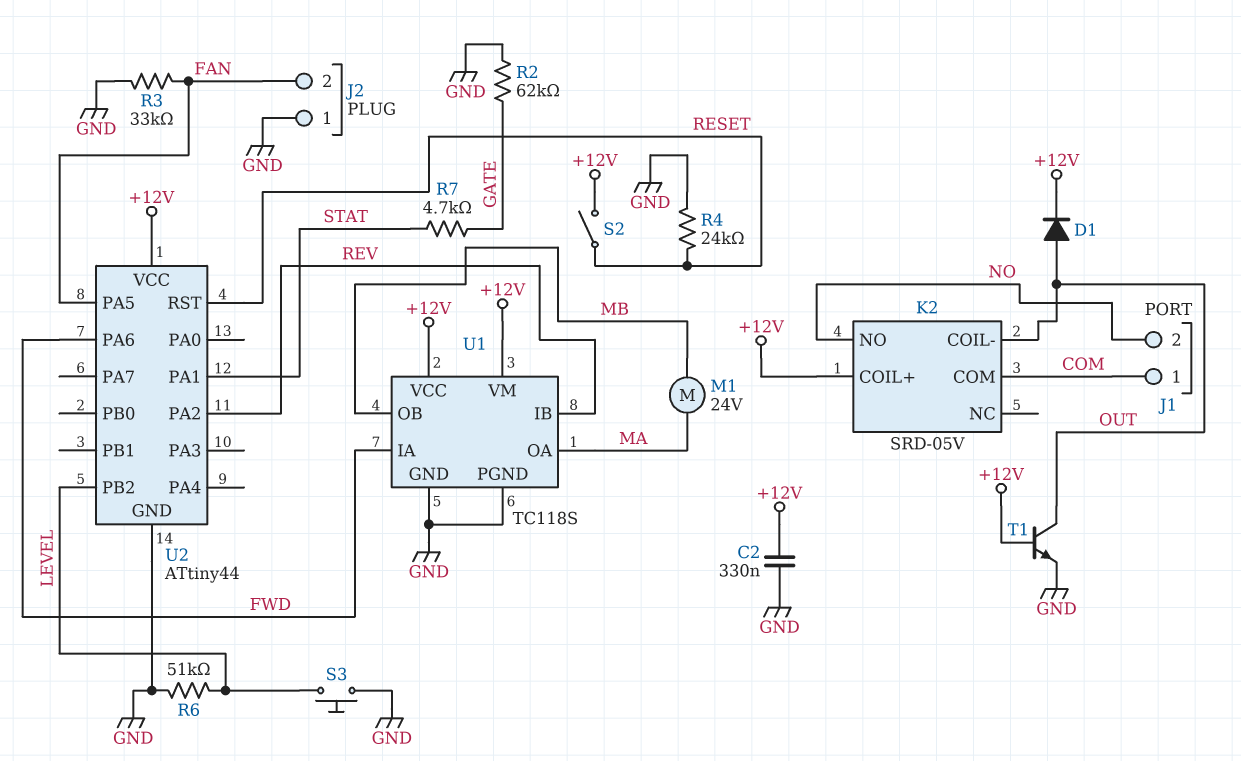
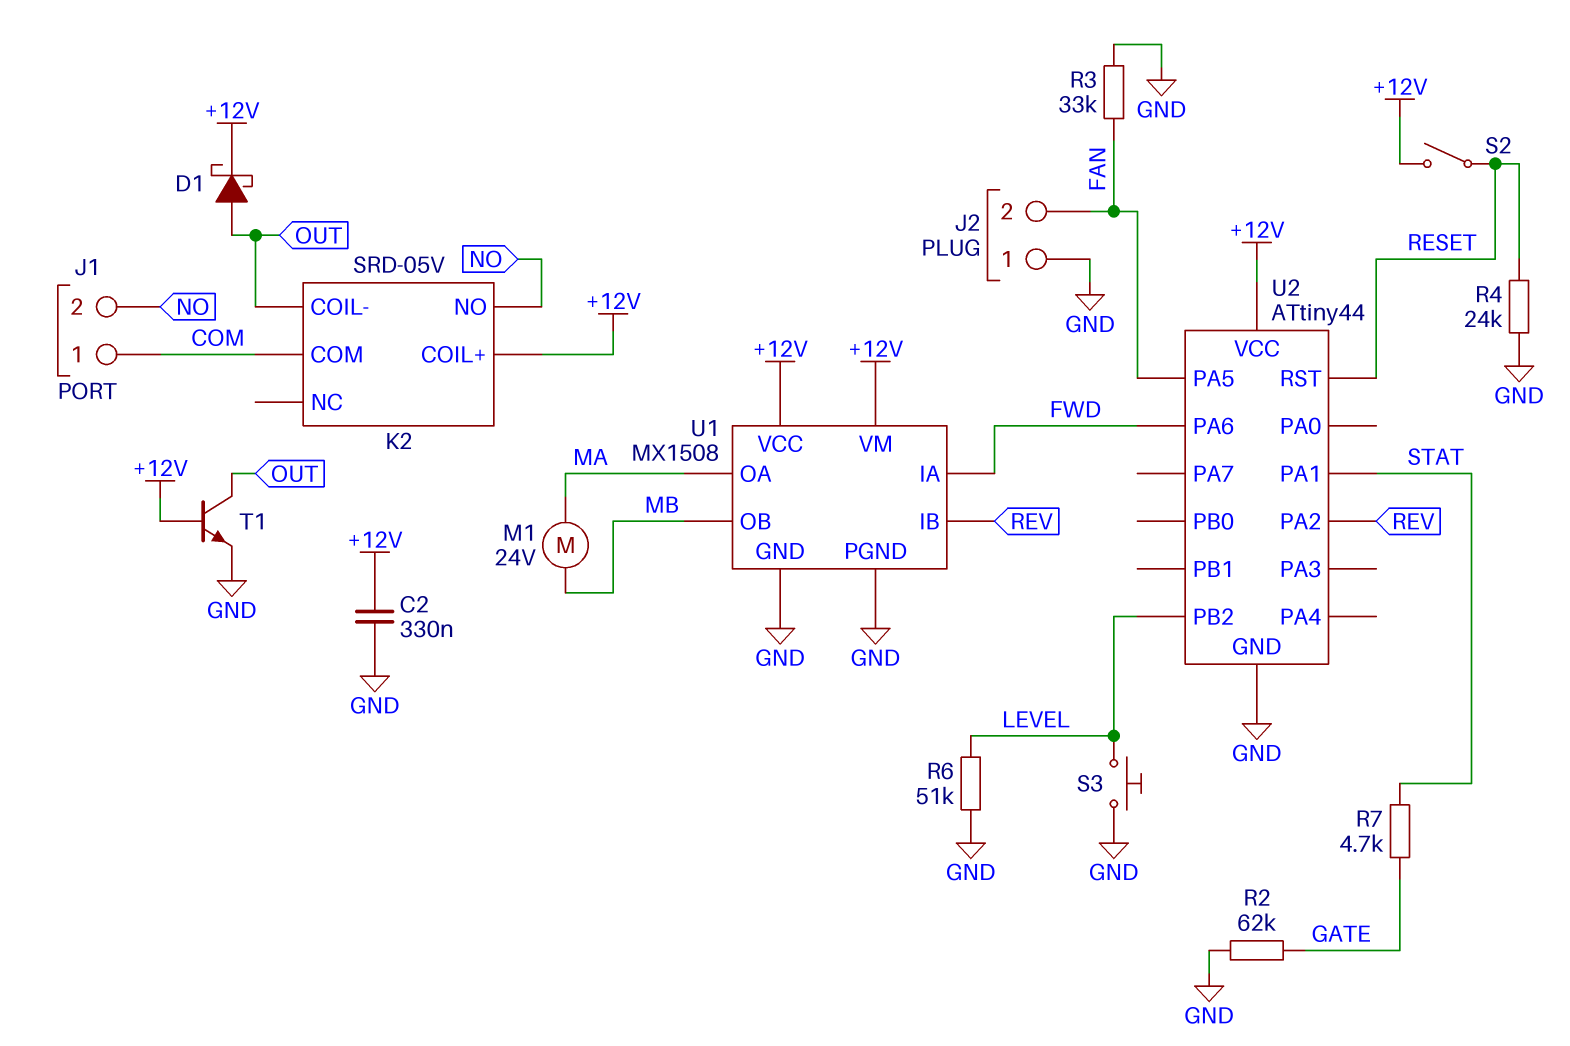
D1: diode (A OUT, K +12V) -> schottky (A OUT, K +12V)
U1: TC118S -> MX1508

